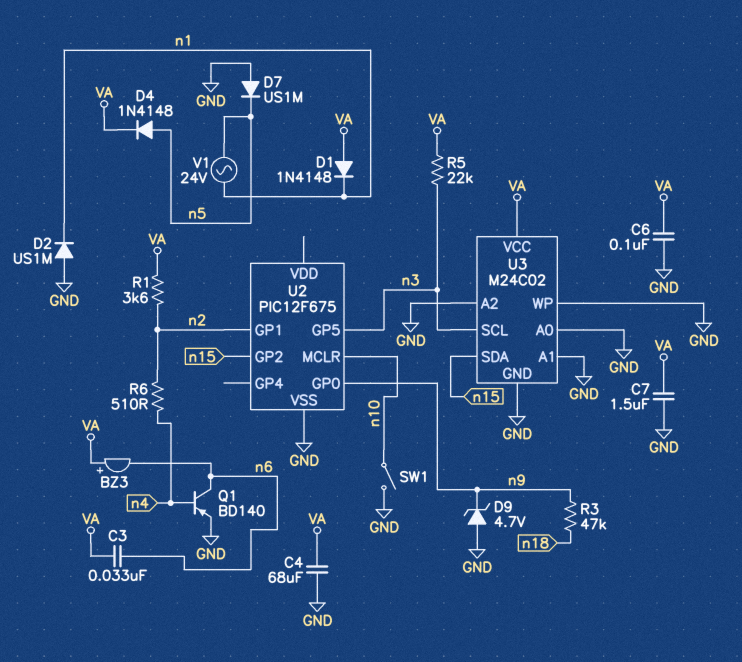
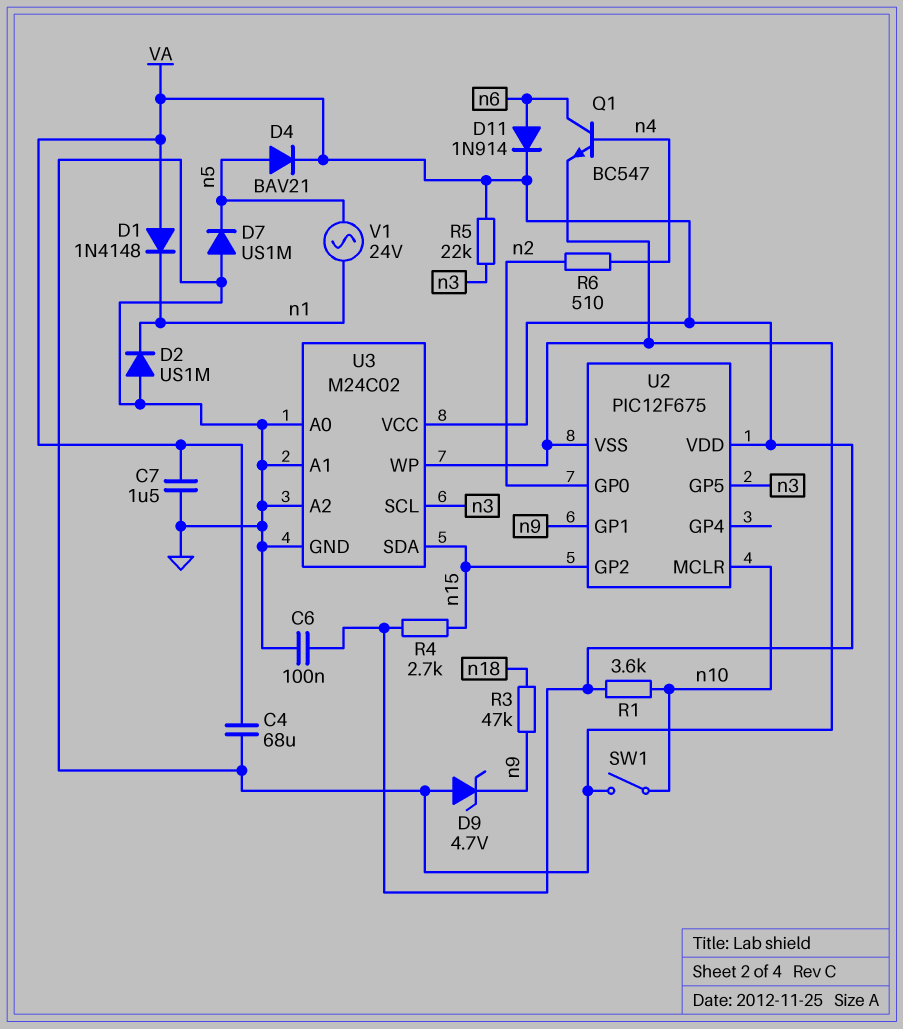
BZ3: buzzer (plus VA, minus n6) -> none
C3: 33nF (VA, n6) -> none
D4: diode 1N4148 (A n5, K VA) -> diode BAV21 (A n5, K VA)
D11: none -> diode 1N914 (A n6, K VA)
Q1: PNP BD140 (B n4, C n6, E GND) -> NPN BC547 (B n4, C n6, E GND)
R1: 3.6k (VA, n2) -> 3.6k (VA, n10)
R4: none -> 2.7k (VA, n15)
U2 pin GP0: n9 -> n2
U2 pin GP1: n2 -> n9
U2 pin VDD: none -> VA

